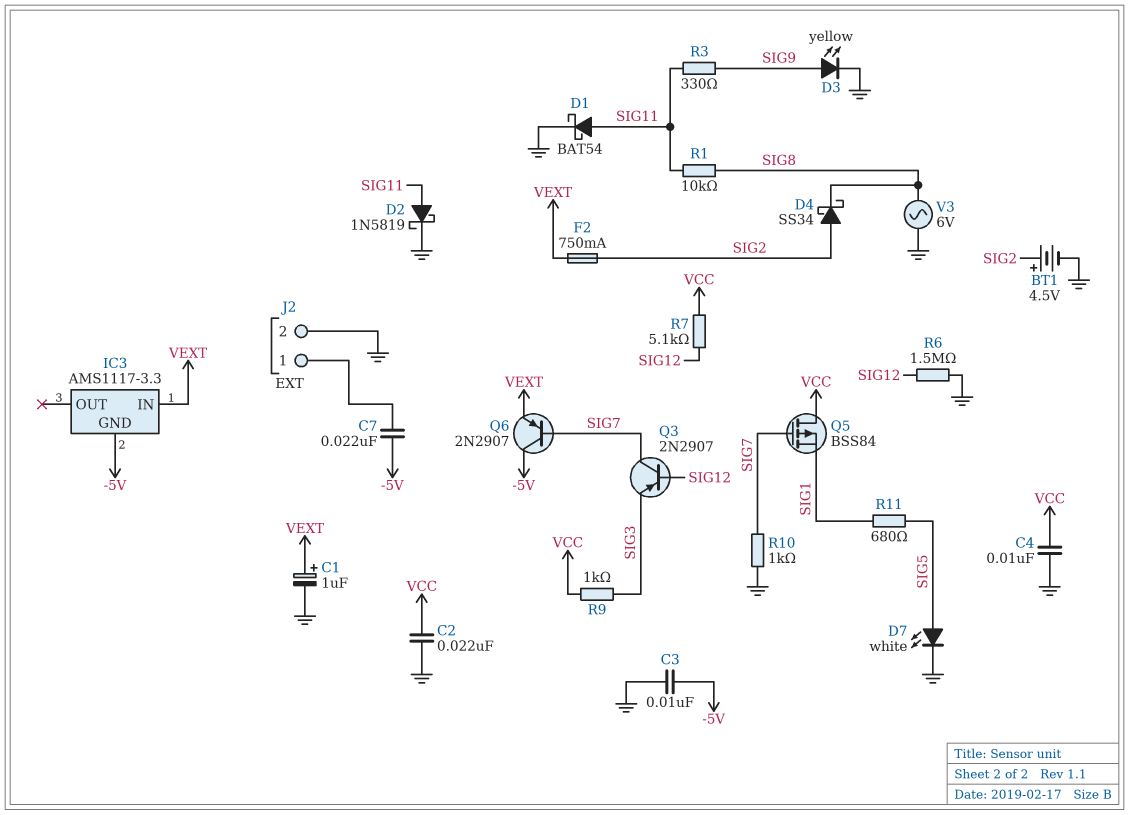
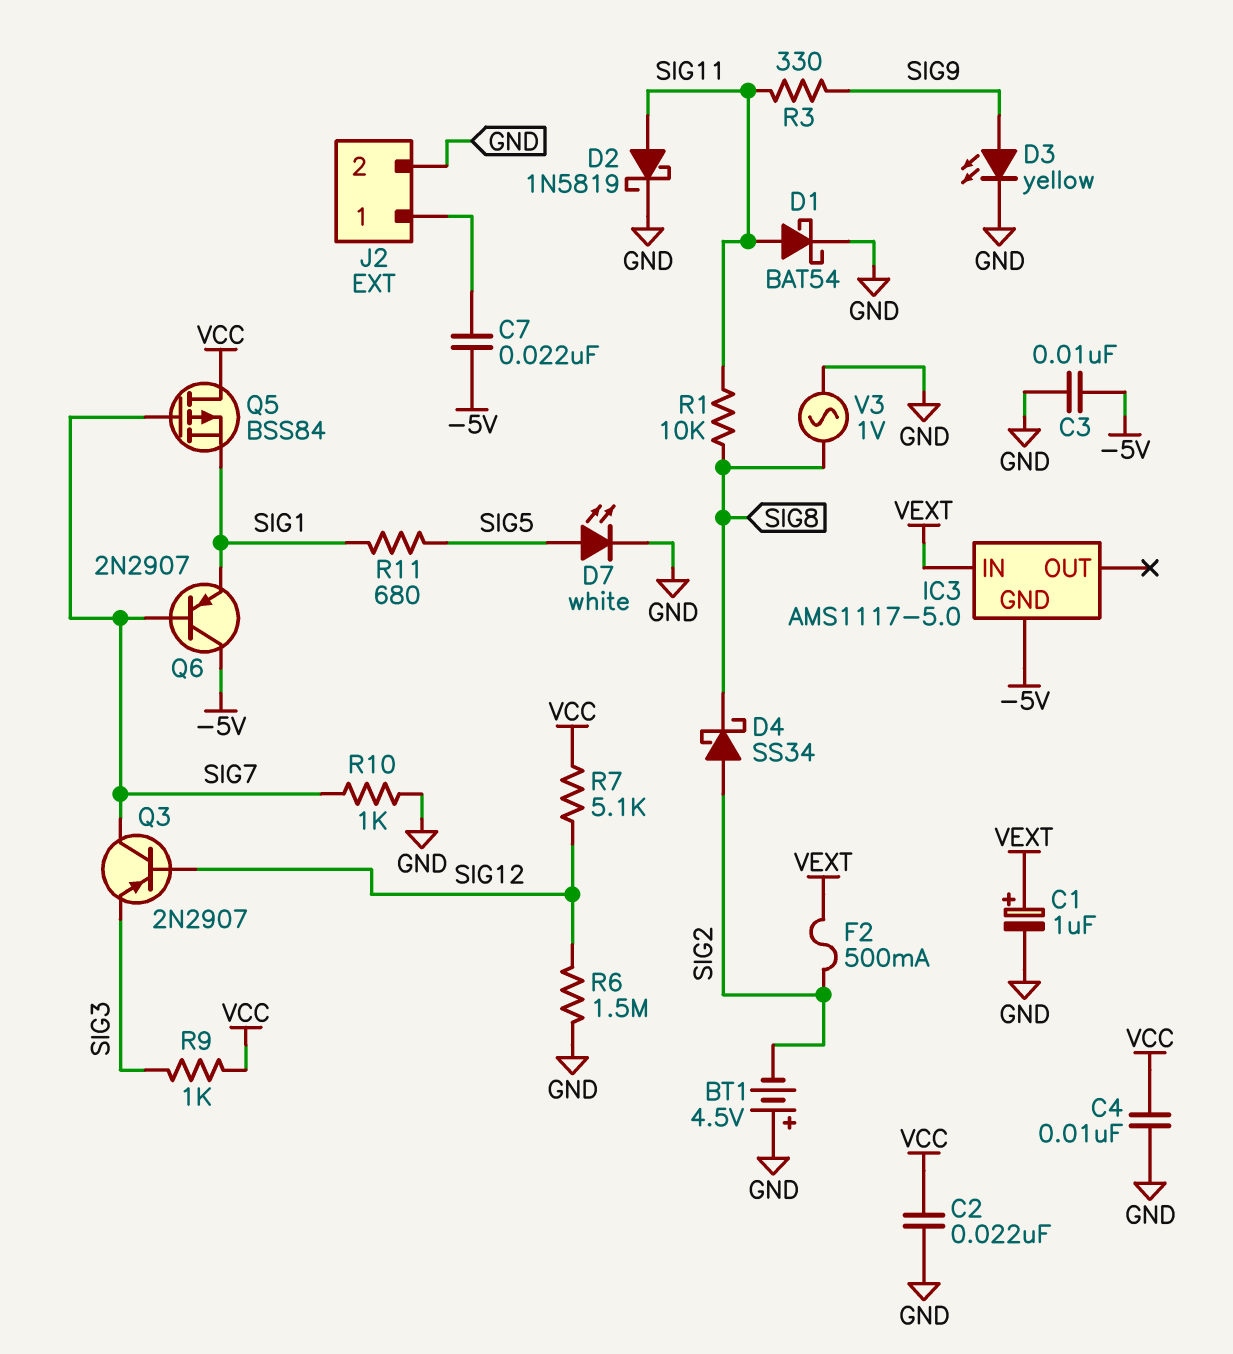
BT1: 4.5V (plus SIG2, minus GND) -> 4.5V (plus GND, minus SIG2)
F2: 750mA (SIG2, VEXT) -> 500mA (SIG2, VEXT)
IC3: AMS1117-3.3 -> AMS1117-5.0
Q6: PNP 2N2907 (B SIG7, C -5V, E VEXT) -> PNP 2N2907 (B SIG7, C -5V, E SIG1)
V3: AC 6V (GND, SIG8) -> AC 1V (GND, SIG8)

